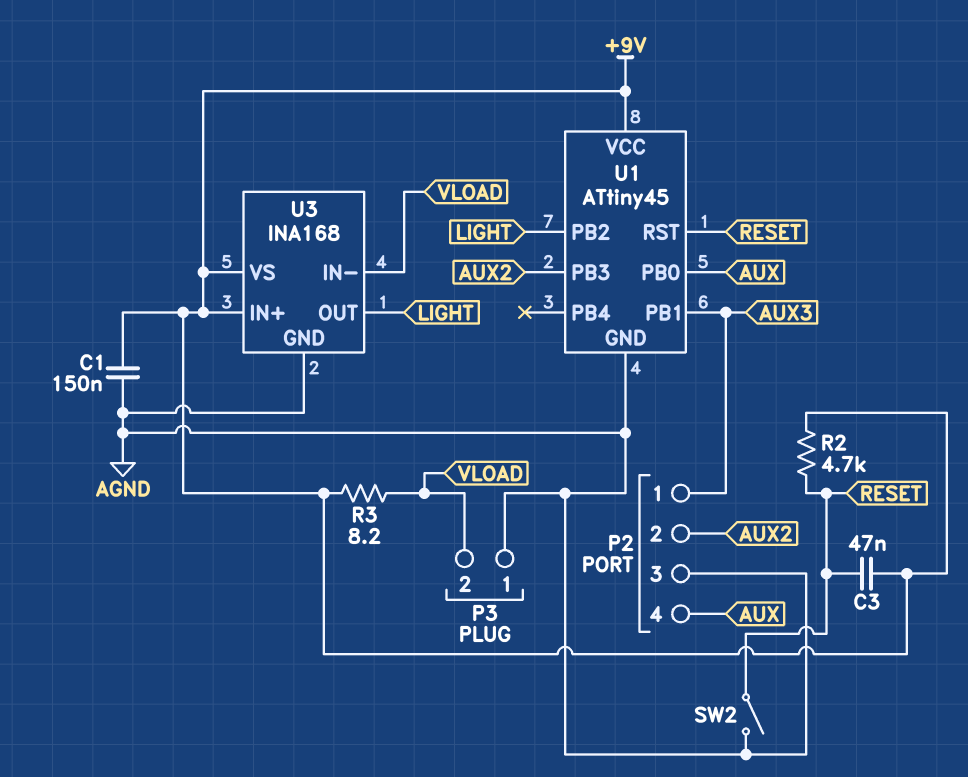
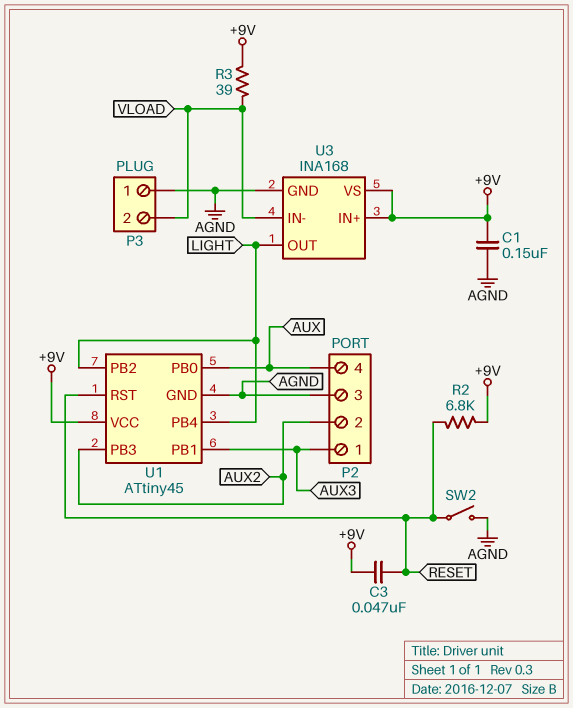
R2: 4.7k (+9V, RESET) -> 6.8k (+9V, RESET)
R3: 8.2 (+9V, VLOAD) -> 39 (+9V, VLOAD)
U1 pin PB4: none -> LIGHT

